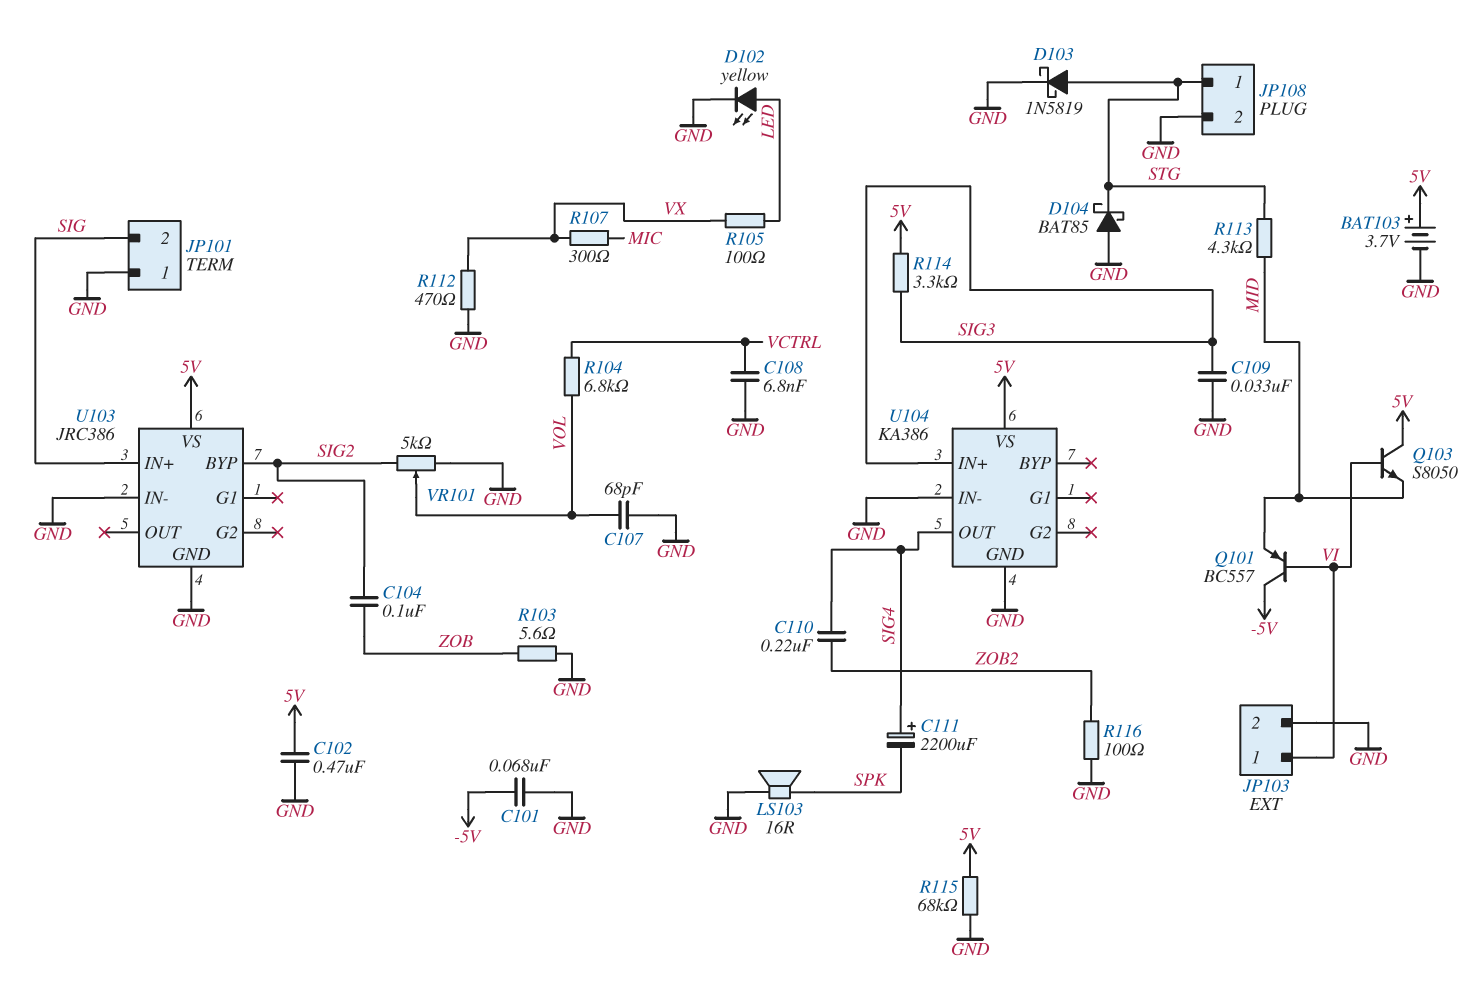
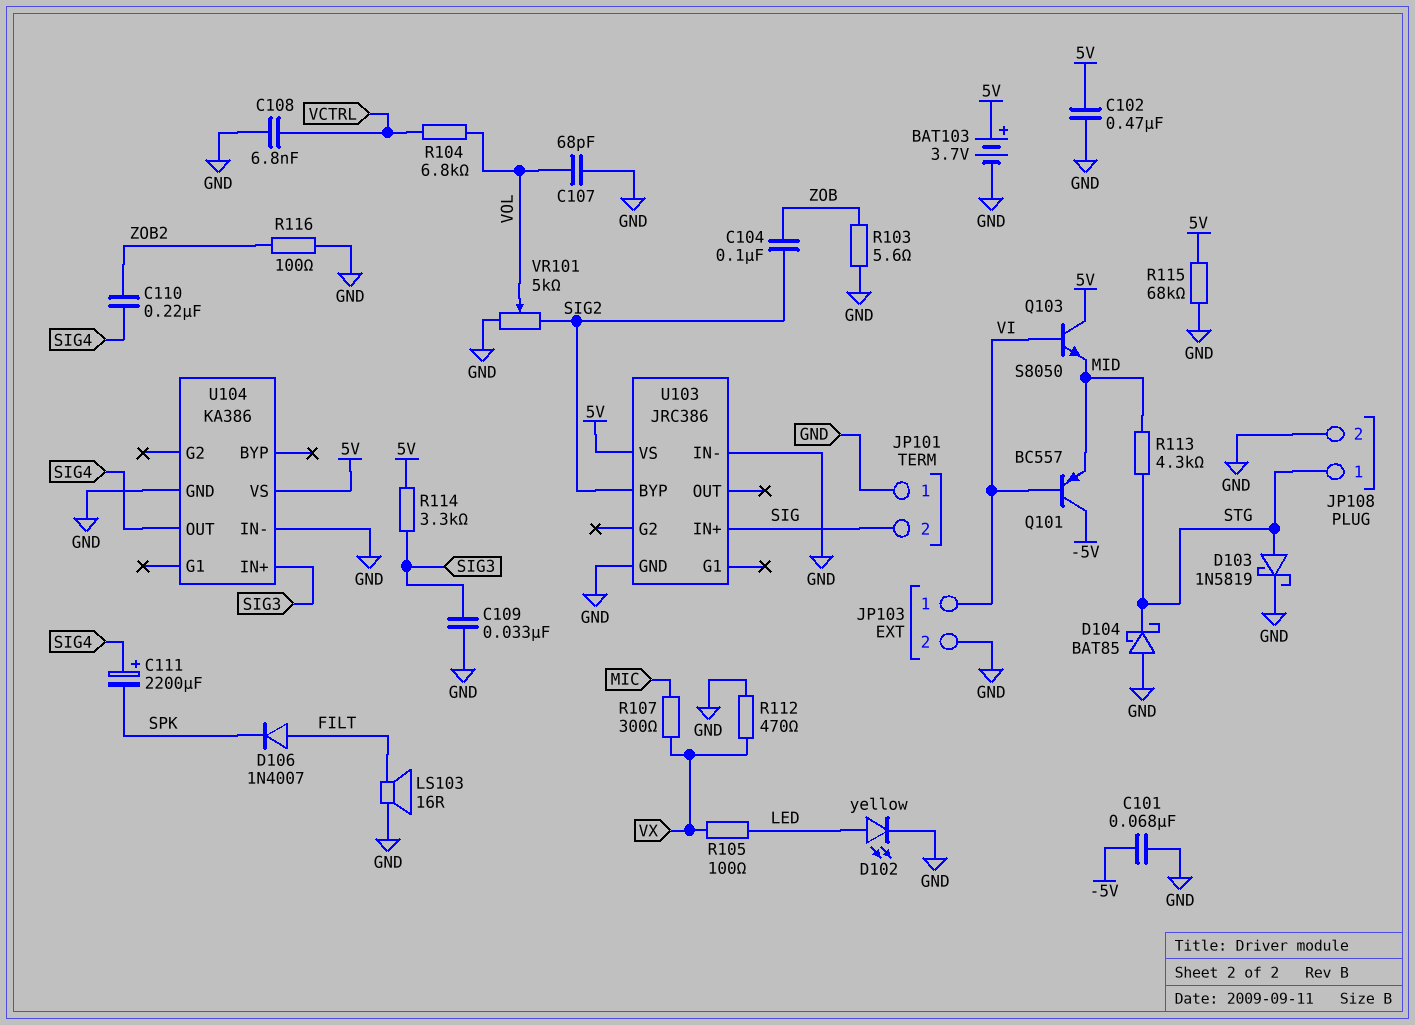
D106: none -> diode 1N4007 (A FILT, K SPK)
LS103: speaker 16R (GND, SPK) -> speaker 16R (FILT, GND)

